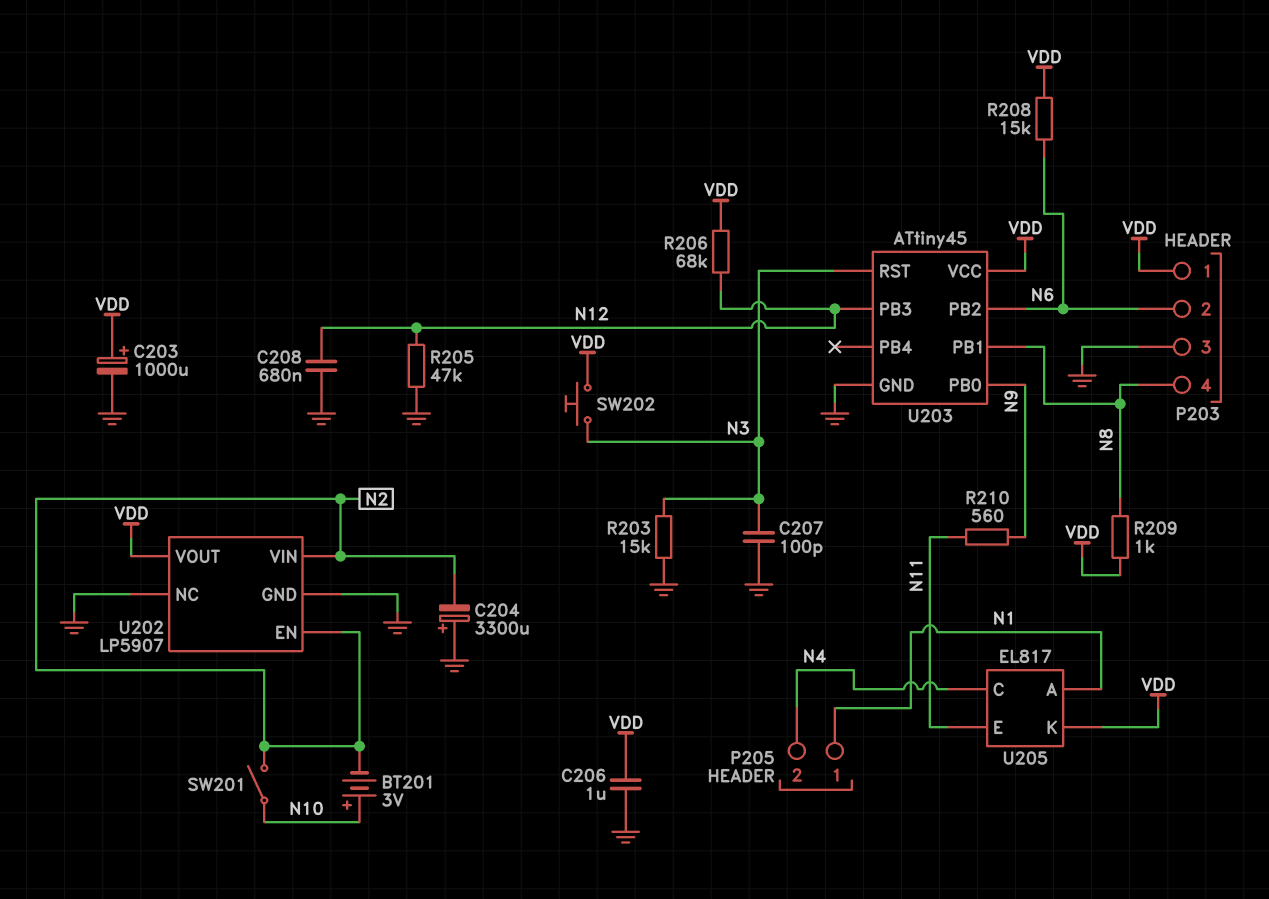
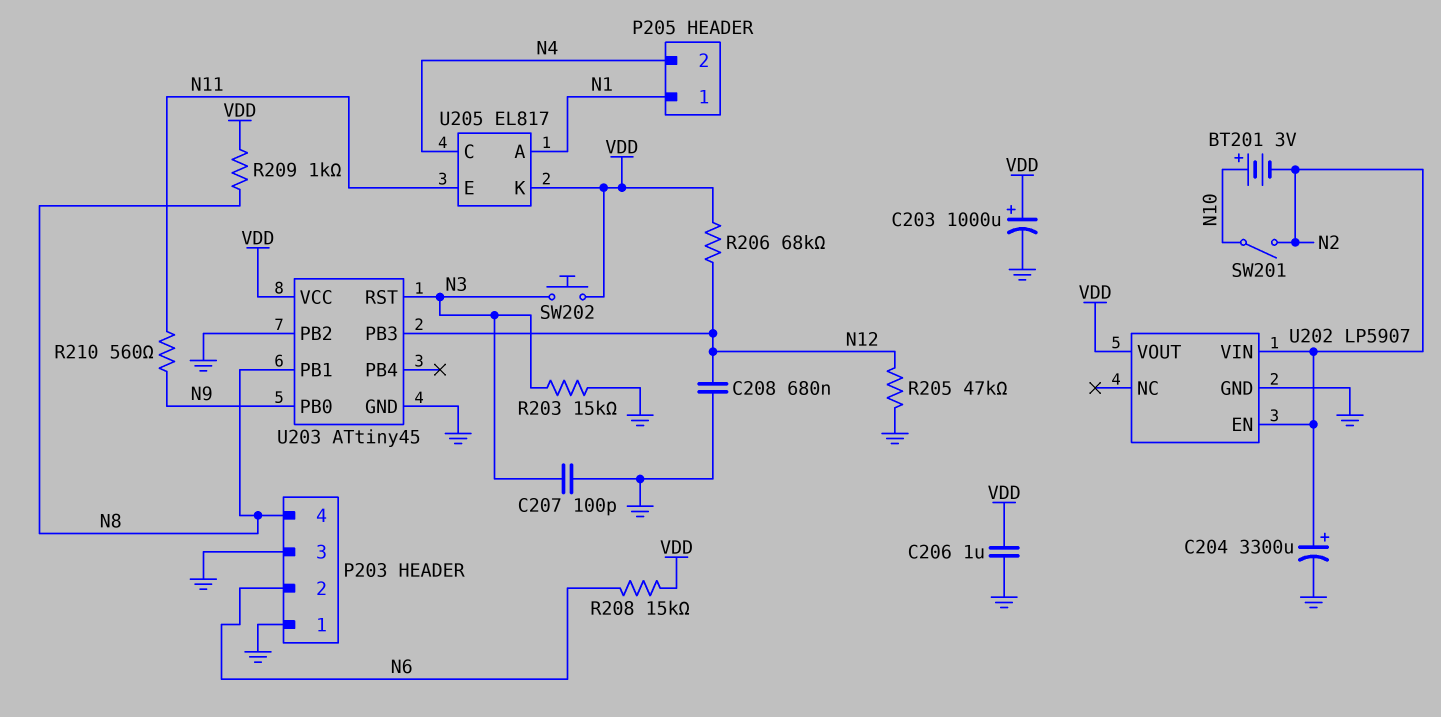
C204: 3300uF (plus GND, minus N2) -> 3300uF (plus N2, minus GND)
P203 pin 1: VDD -> GND
U202 pin NC: GND -> none
U203 pin PB2: N6 -> GND

